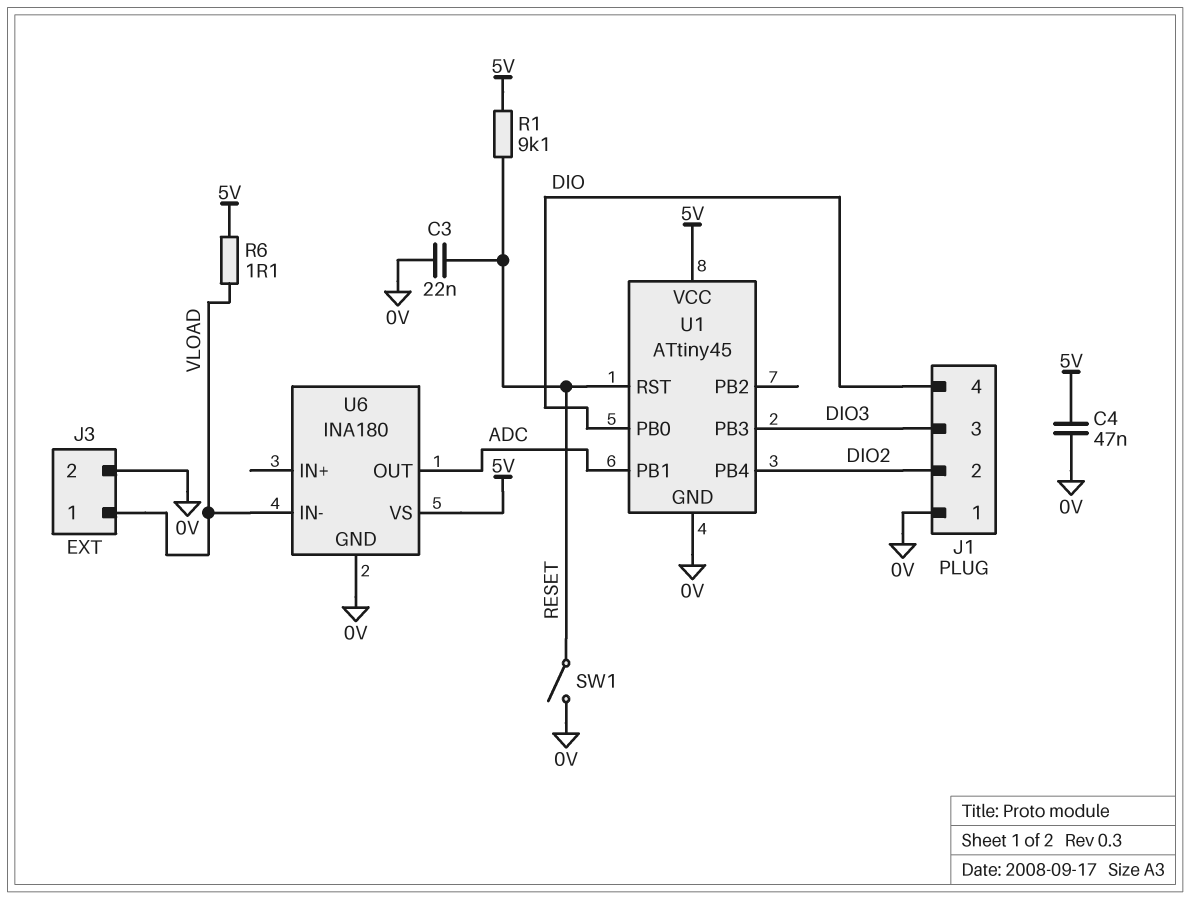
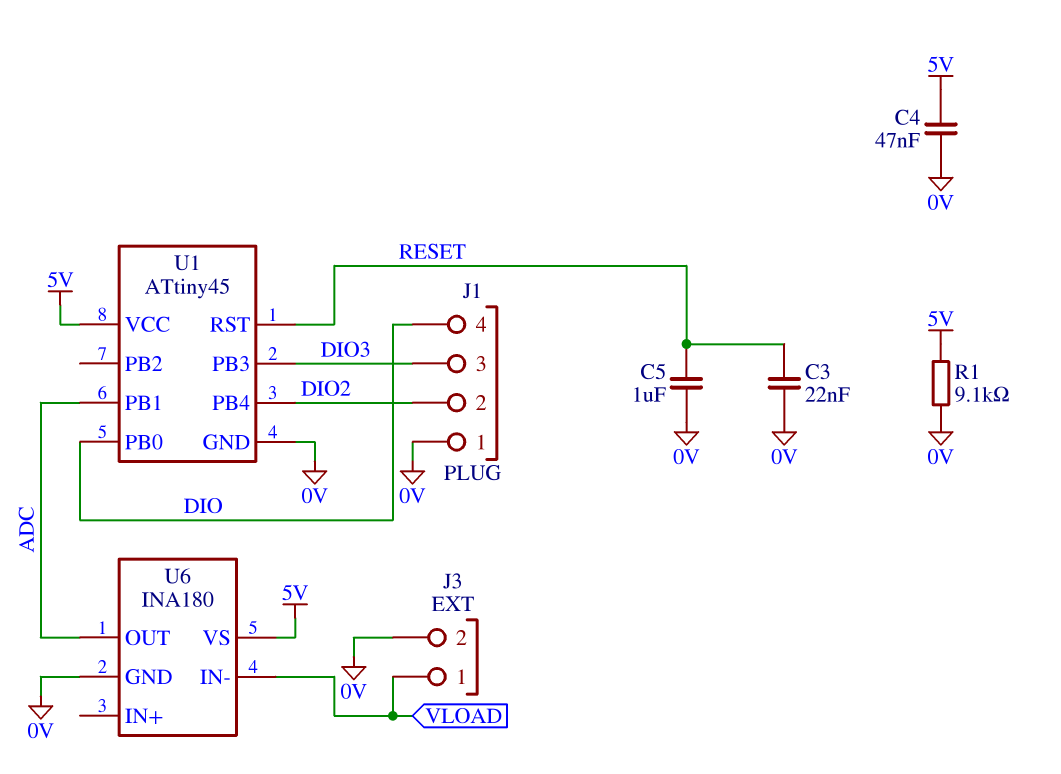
C5: none -> 1uF (0V, RESET)
R1: 9.1k (5V, RESET) -> 9.1k (0V, 5V)
R6: 1.1 (5V, VLOAD) -> none
SW1: switch (0V, RESET) -> none

